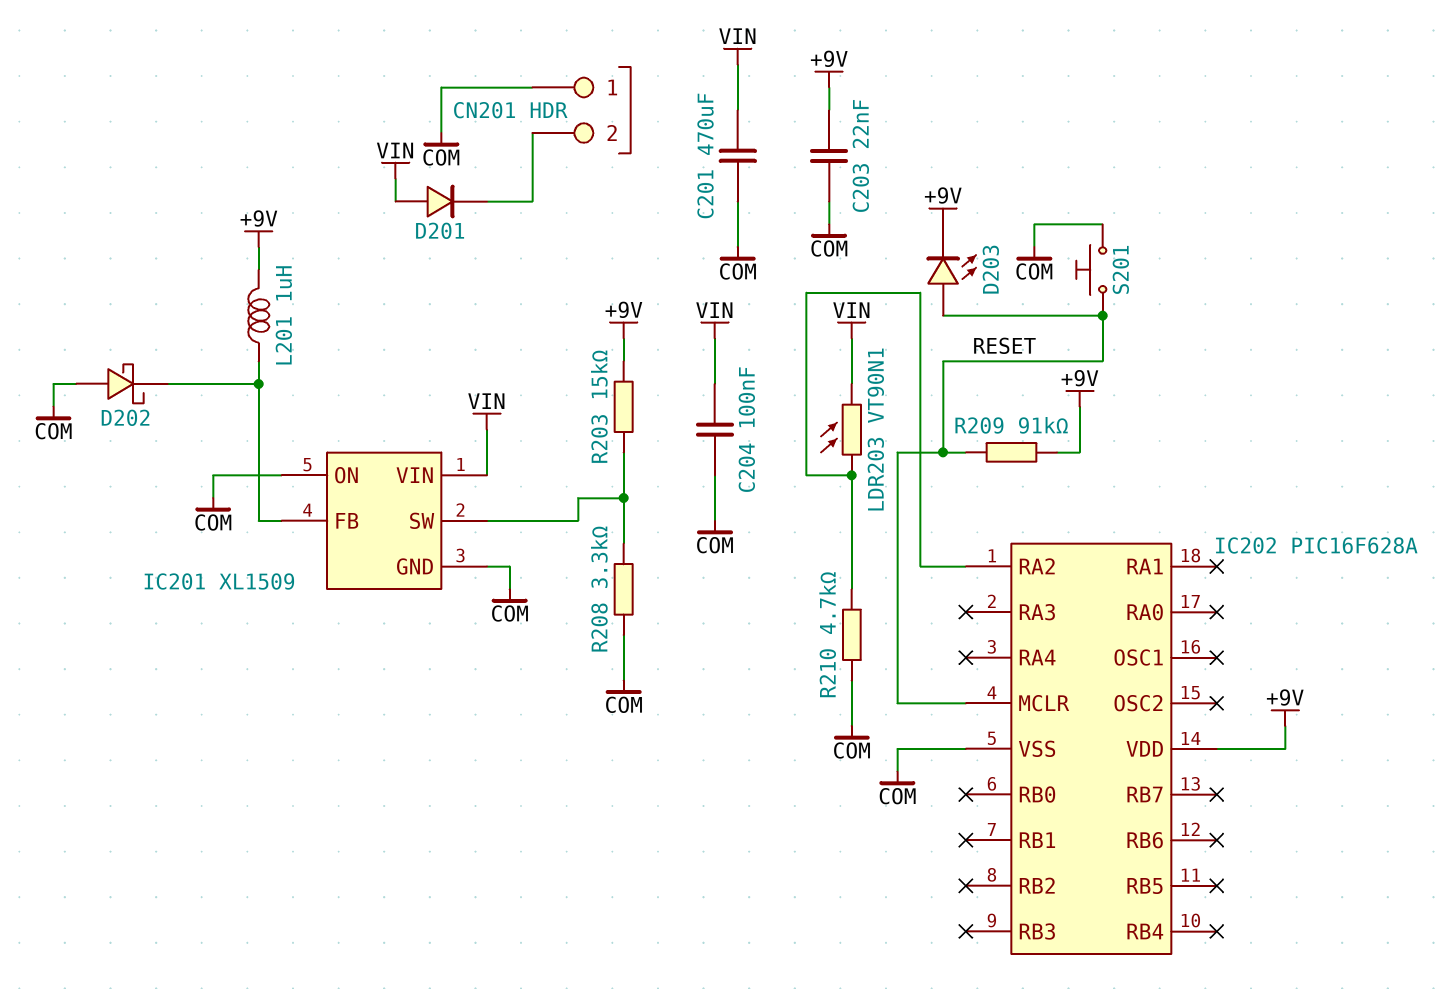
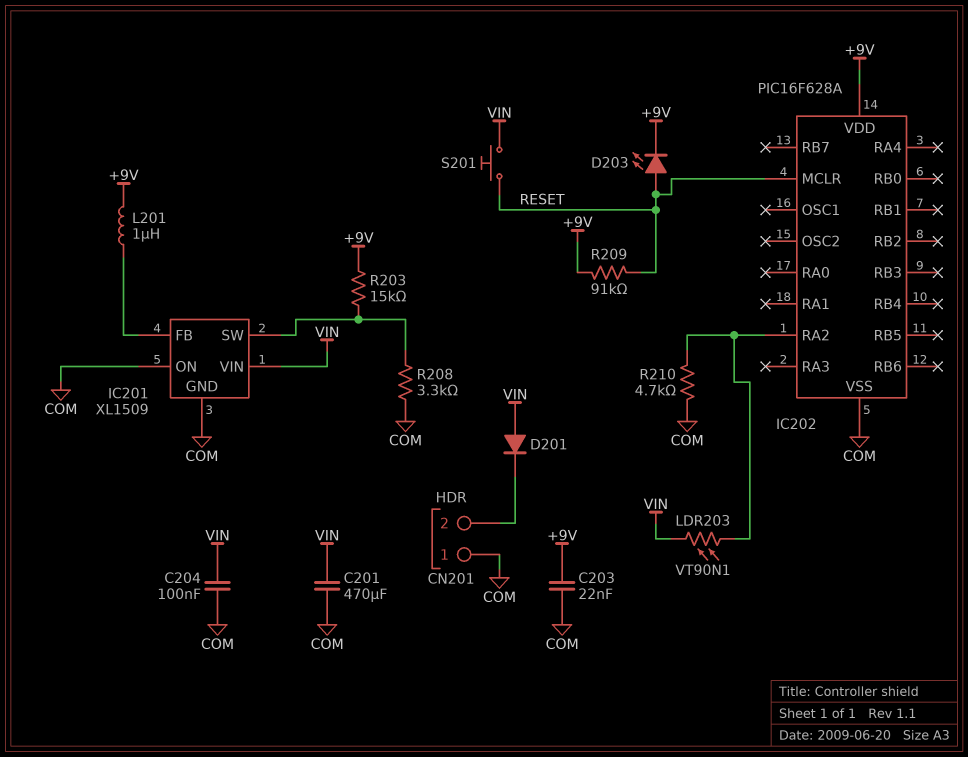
D202: schottky (A COM, K IC201/FB) -> none
S201: button (COM, RESET) -> button (RESET, VIN)

